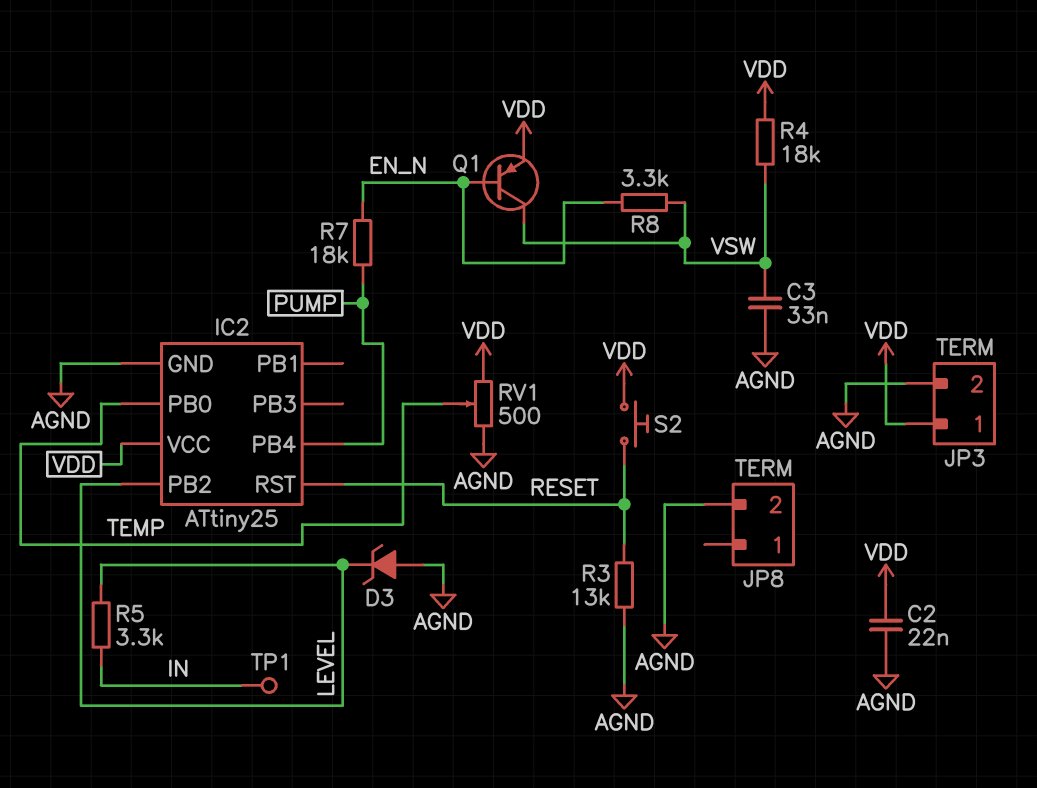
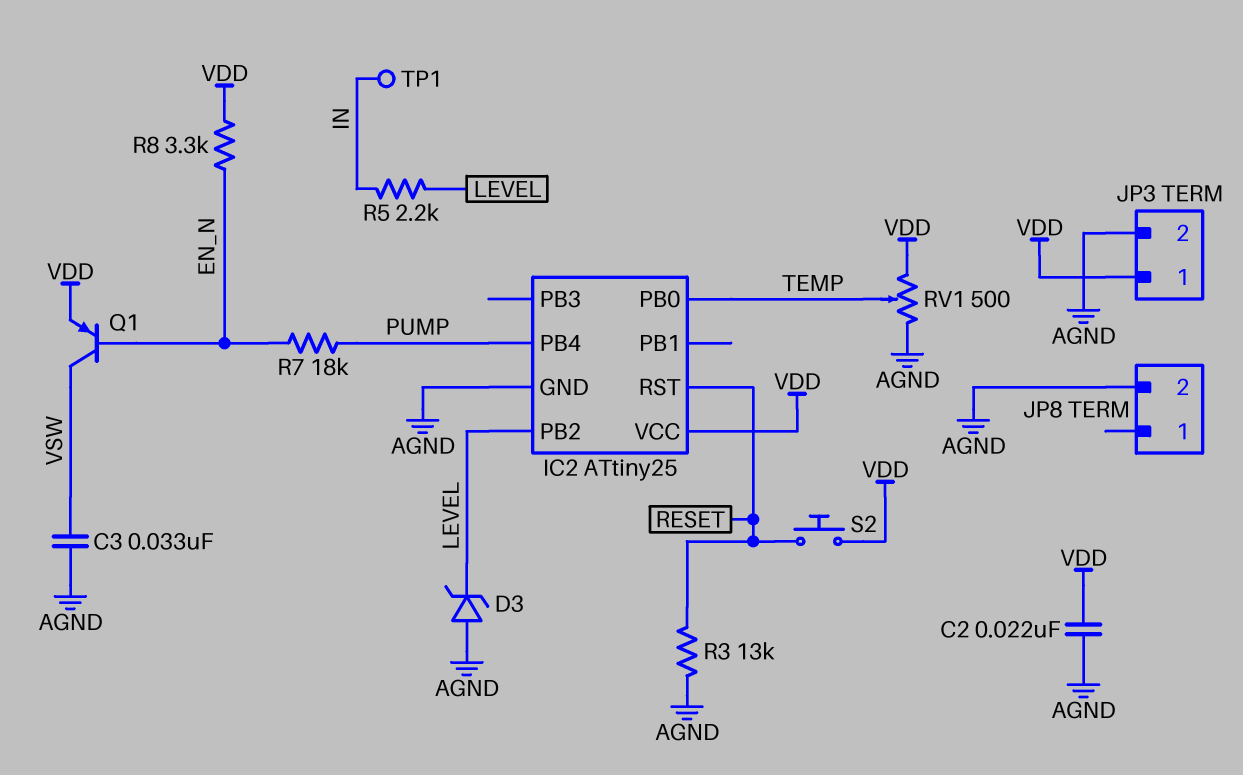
R4: 18k (VDD, VSW) -> none
R5: 3.3k (IN, LEVEL) -> 2.2k (IN, LEVEL)
R8: 3.3k (EN_N, VSW) -> 3.3k (EN_N, VDD)

